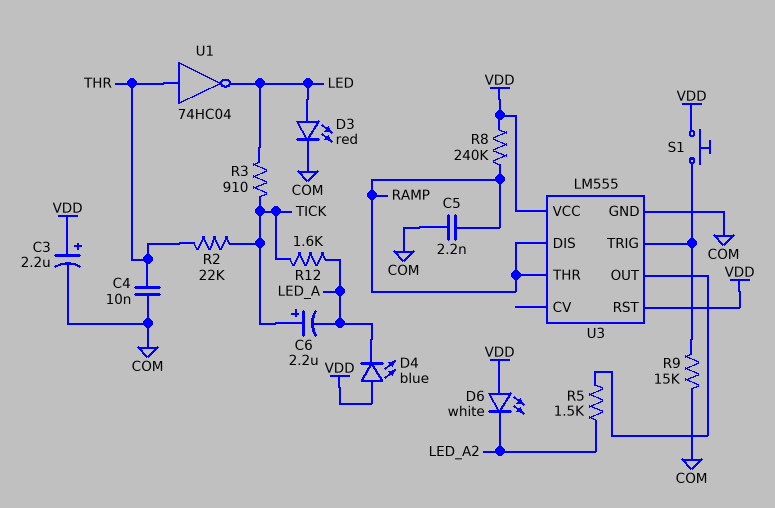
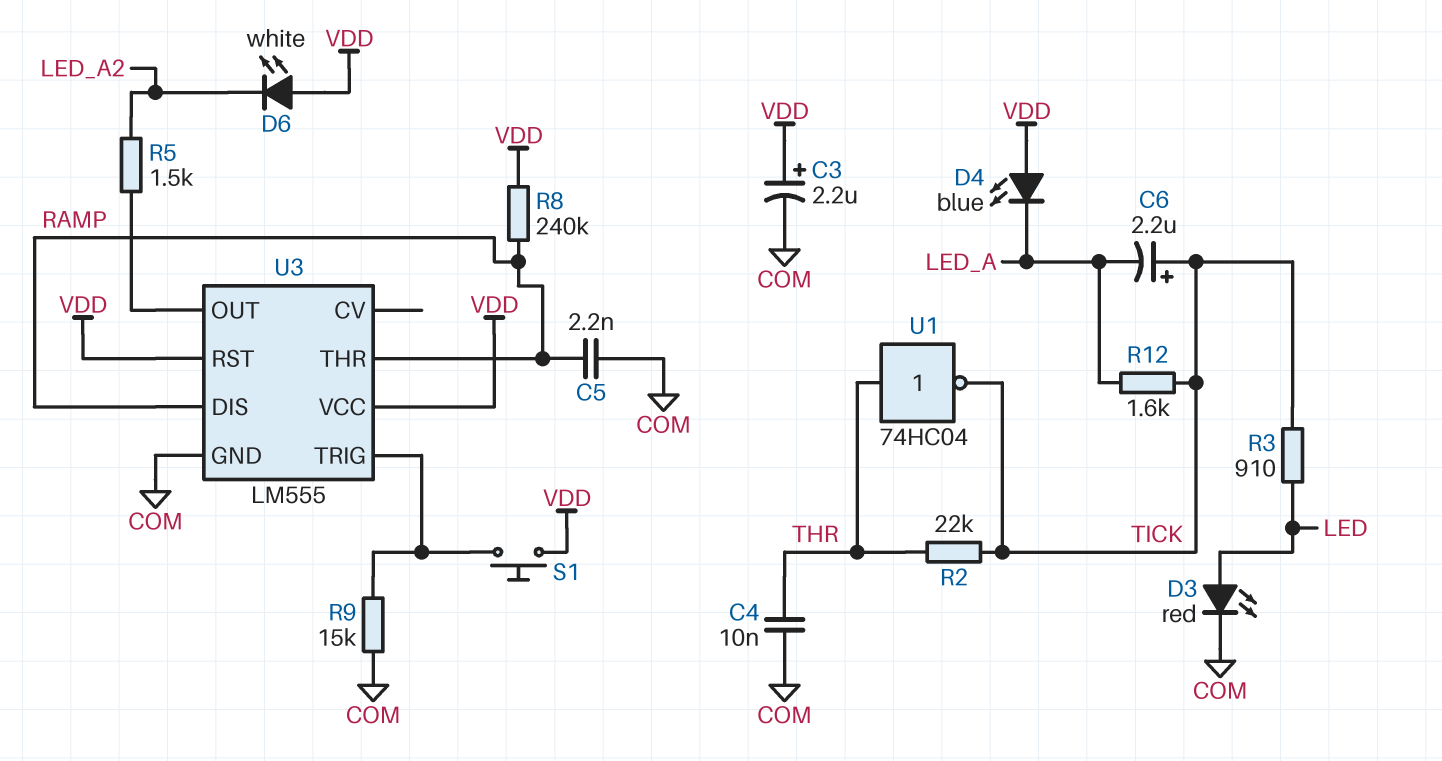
U1: NOT 74HC04 (in THR, out LED) -> NOT 74HC04 (in THR, out TICK)

